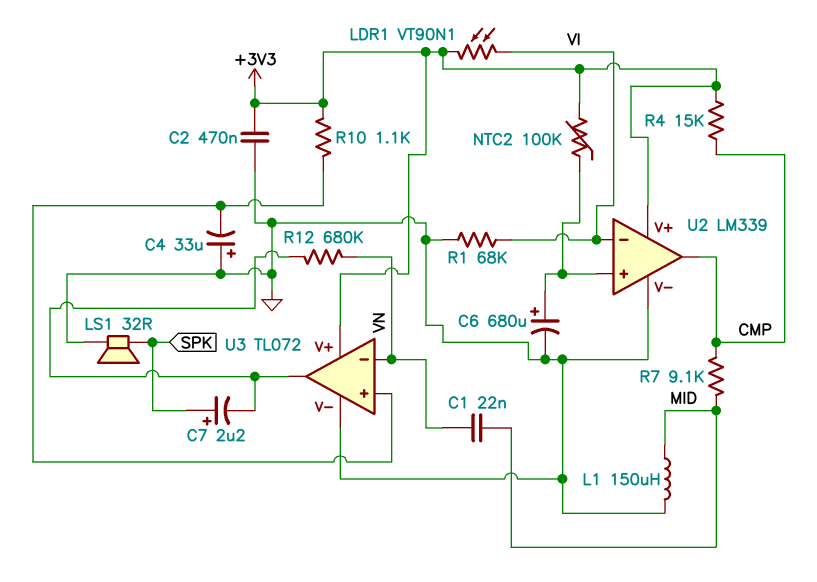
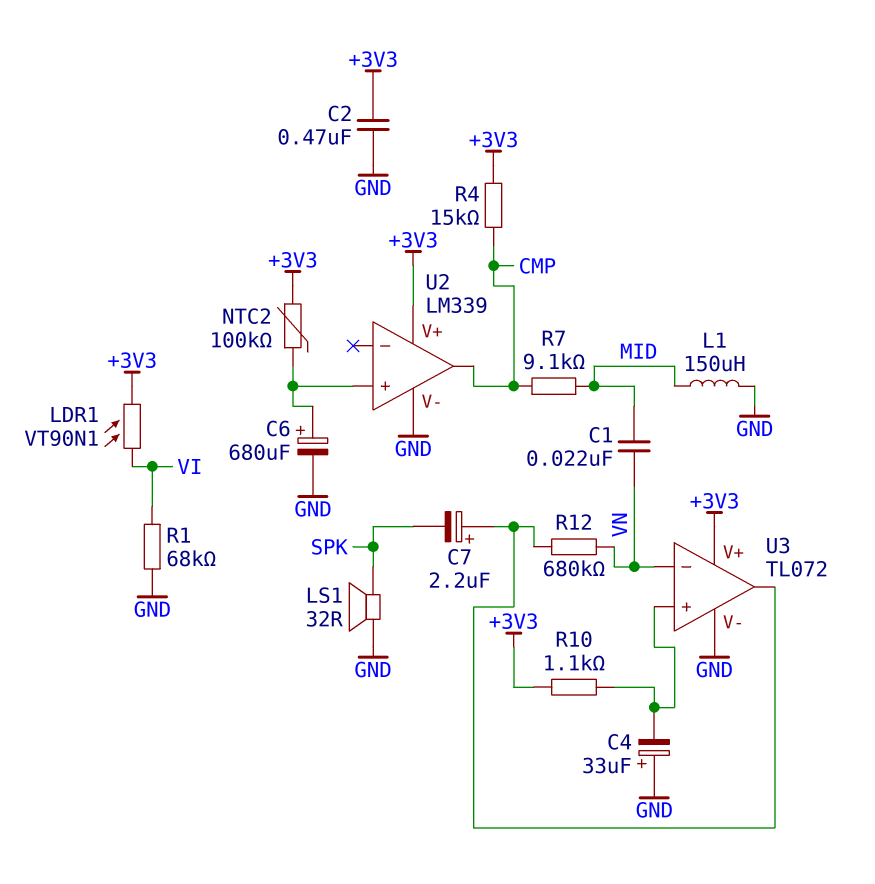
C7: 2.2uF (plus SPK, minus U3/out) -> 2.2uF (plus U3/out, minus SPK)
U2 pin in-: VI -> none

